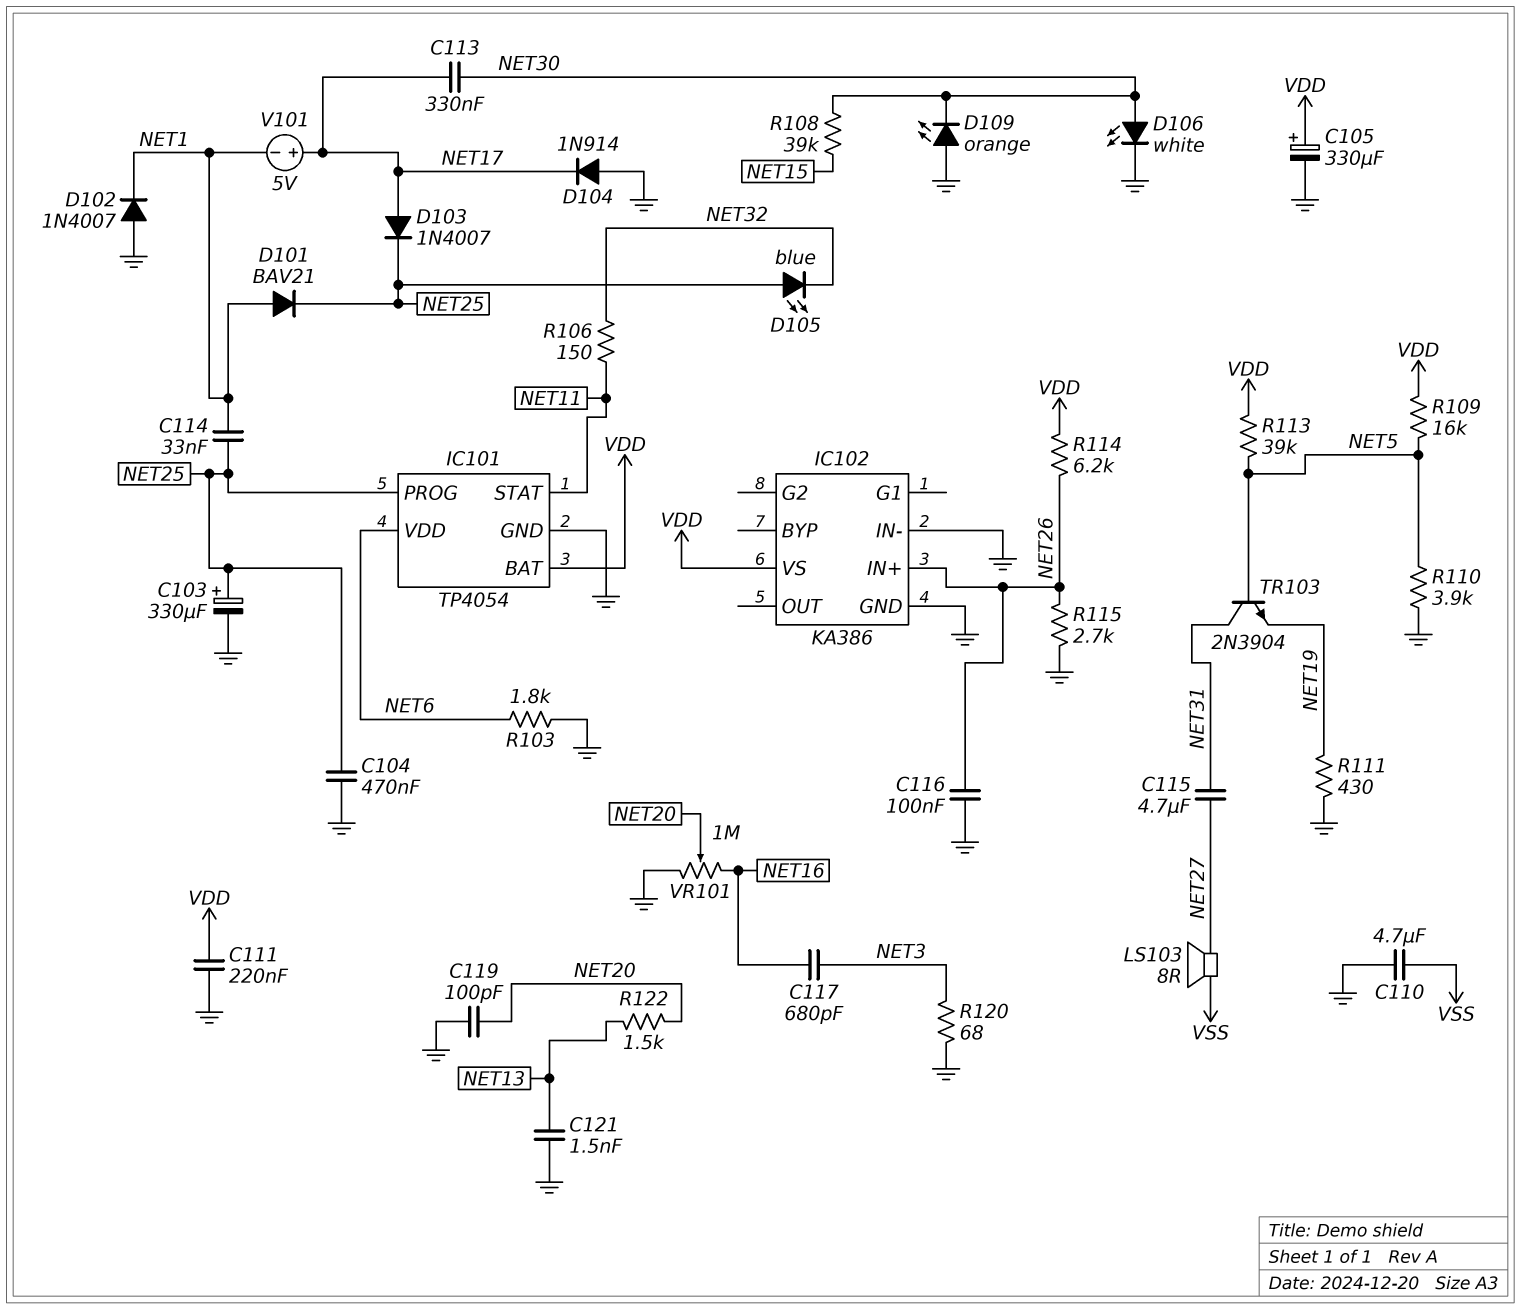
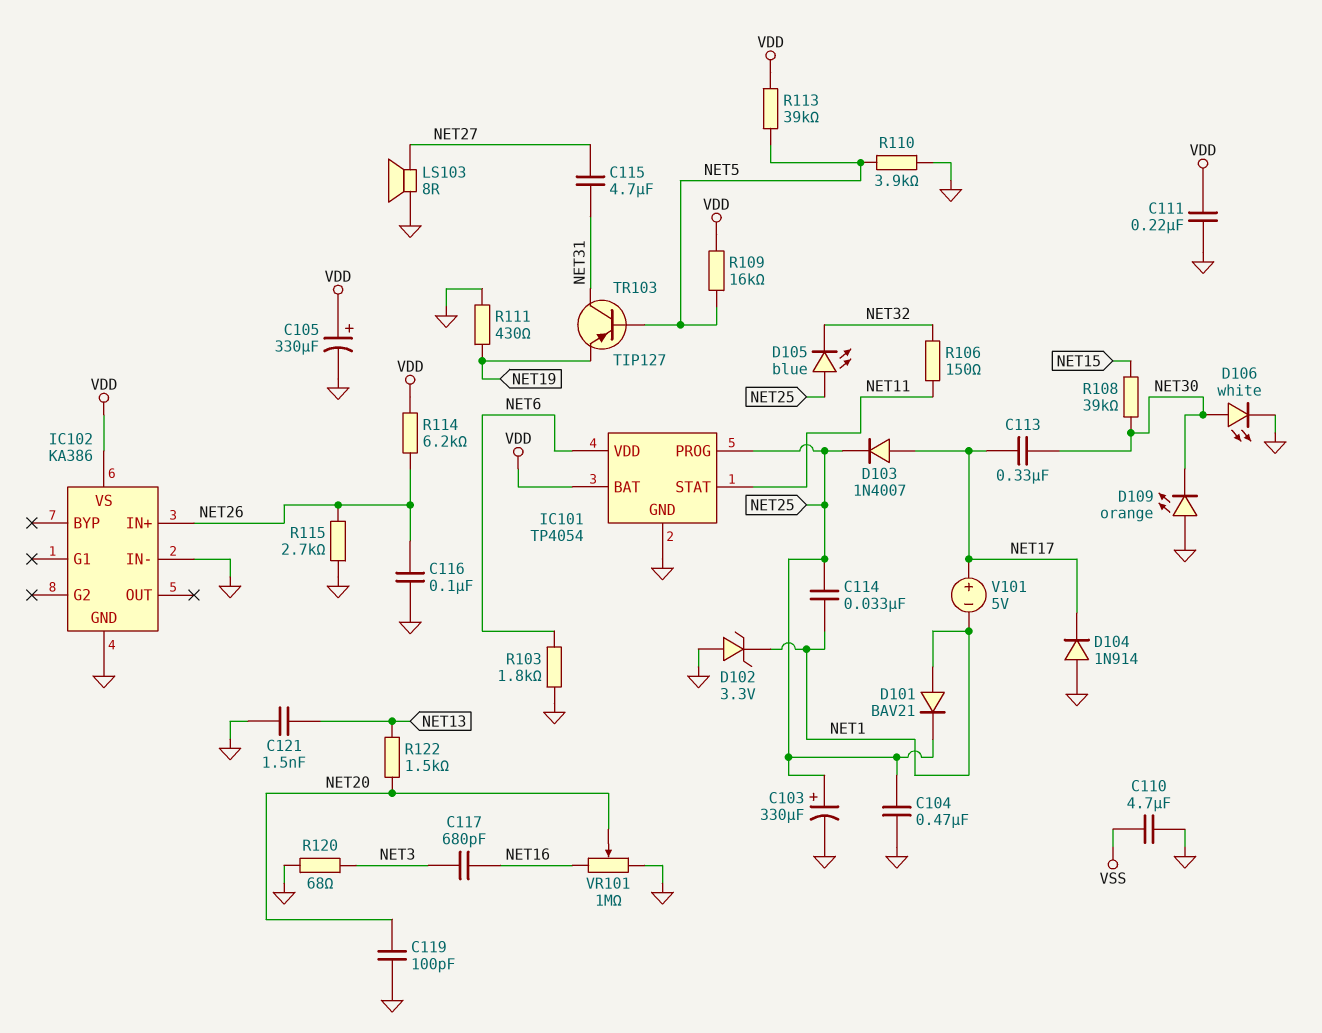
D102: diode 1N4007 (A GND, K NET1) -> zener 3.3V (A GND, K NET1)
LS103: speaker 8R (NET27, VSS) -> speaker 8R (GND, NET27)
TR103: NPN 2N3904 (B NET5, C NET31, E NET19) -> PNP TIP127 (B NET5, C NET31, E NET19)

